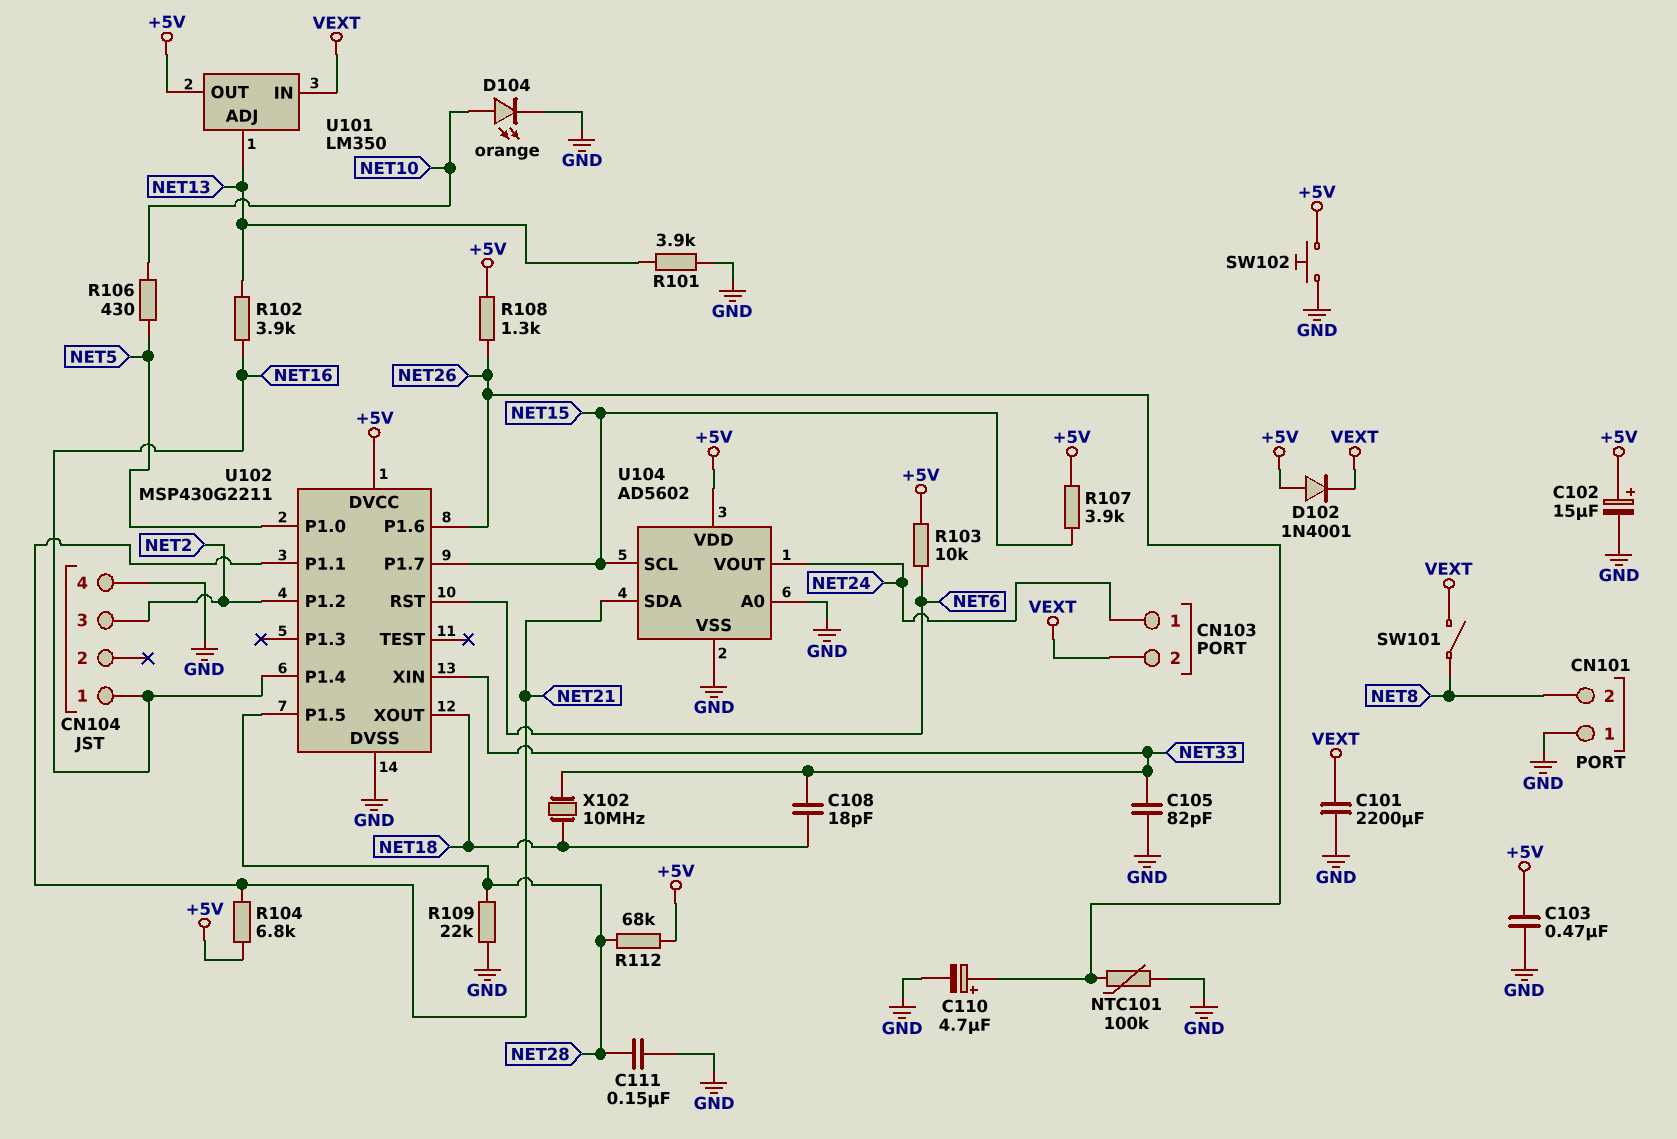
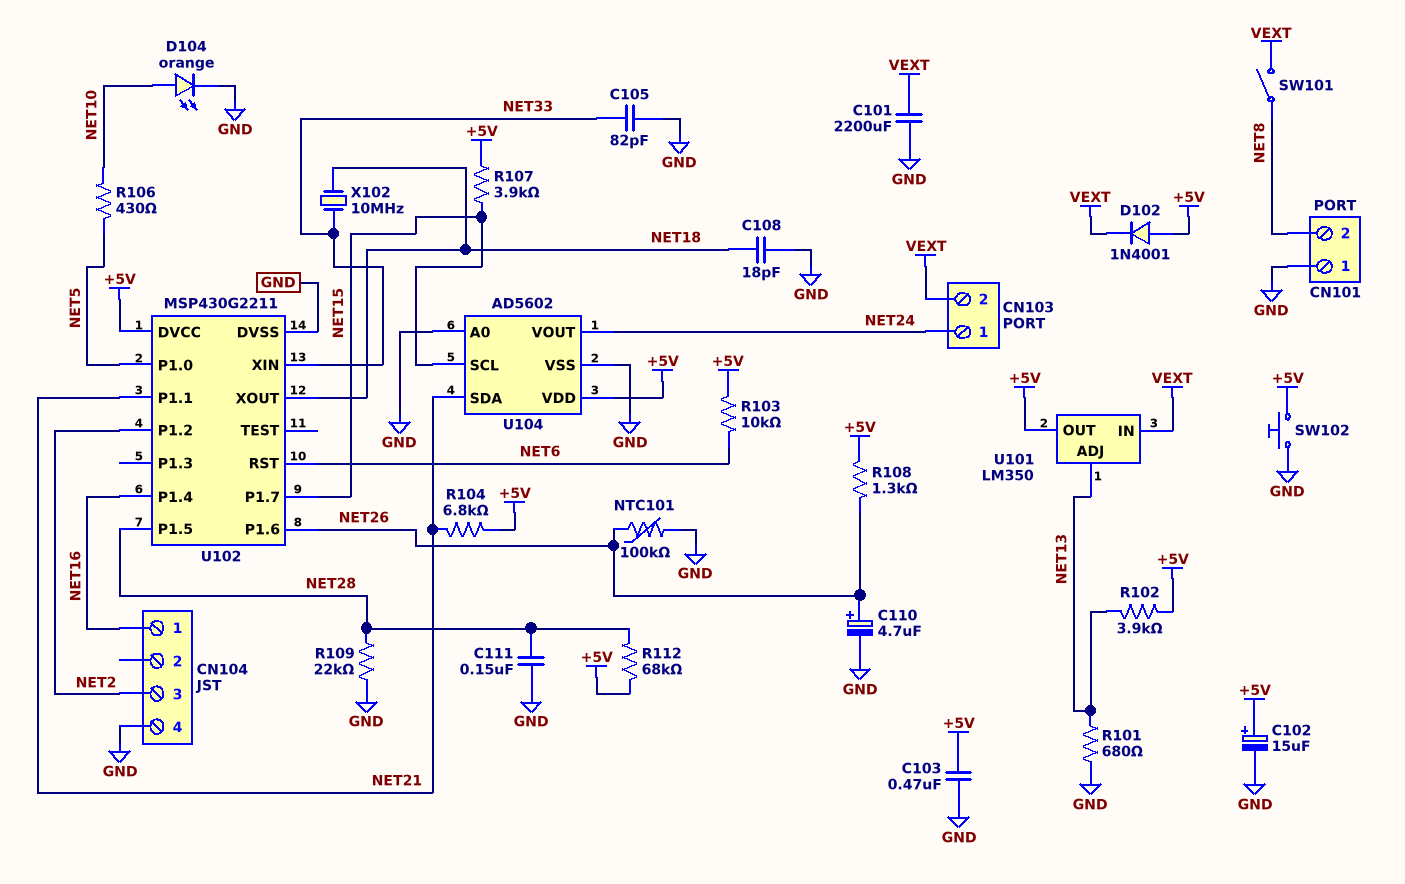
C108: 18pF (NET18, NET33) -> 18pF (GND, NET18)
R101: 3.9k (GND, NET13) -> 680 (GND, NET13)
R102: 3.9k (NET13, NET16) -> 3.9k (+5V, NET13)

